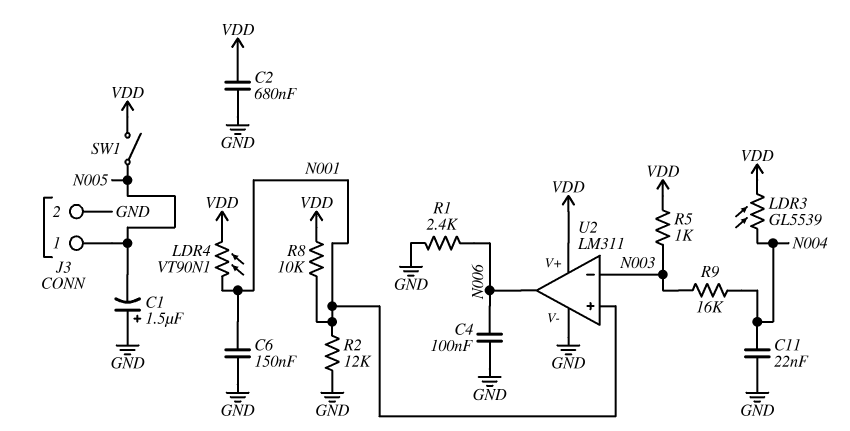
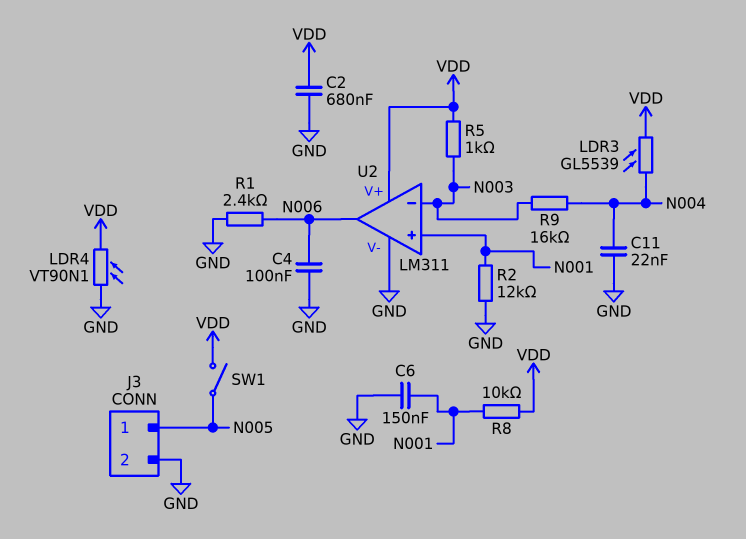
C1: 1.5uF (plus GND, minus N005) -> none
LDR4: VT90N1 (N001, VDD) -> VT90N1 (GND, VDD)

